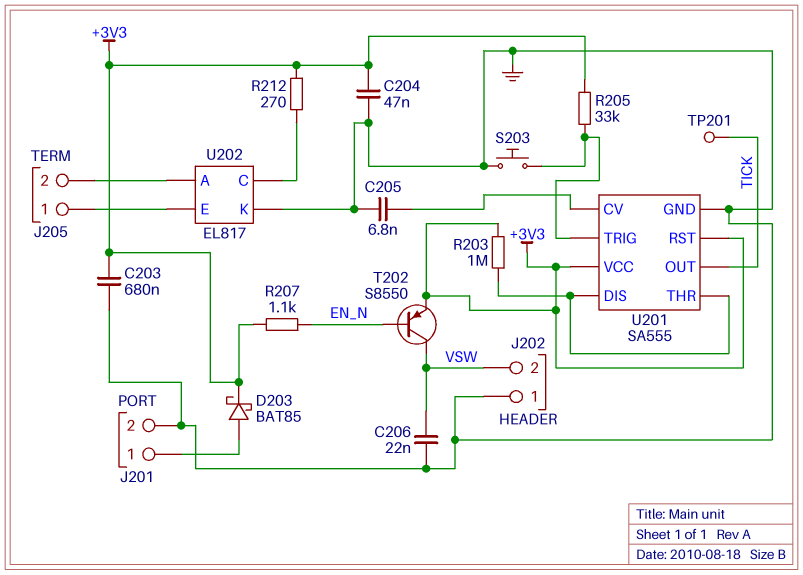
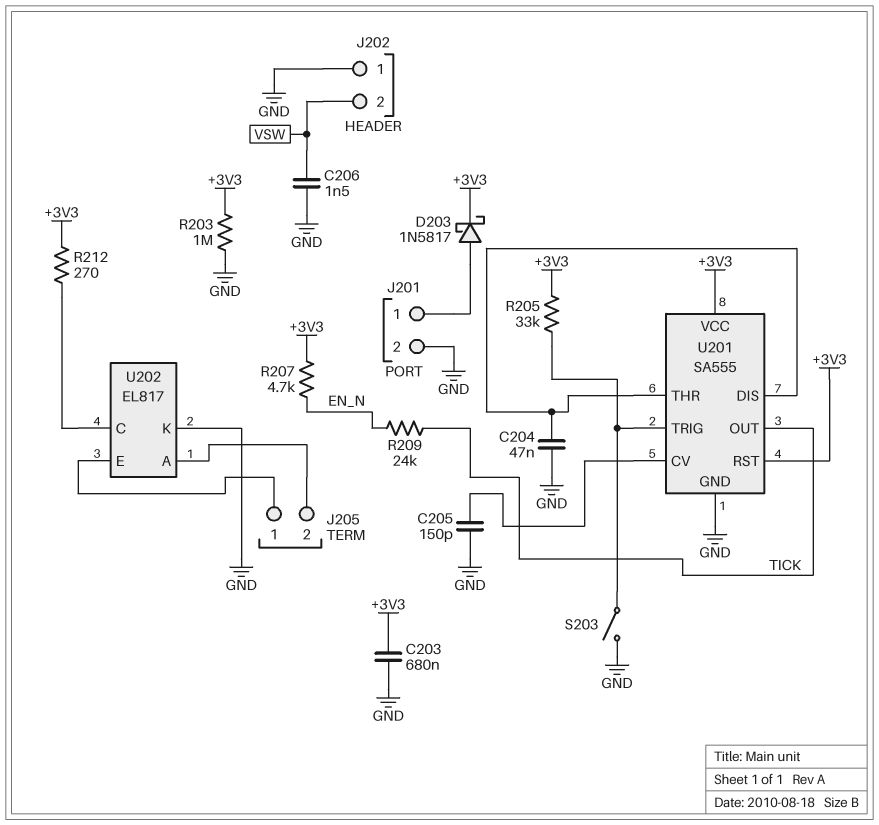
C204: 47nF (+3V3, GND) -> 47nF (GND, U201/DIS)
C205: 6.8nF (GND, U201/CV) -> 150pF (GND, U201/CV)
C206: 22nF (GND, VSW) -> 1.5nF (GND, VSW)
D203: schottky BAT85 (A J201/1, K +3V3) -> schottky 1N5817 (A J201/1, K +3V3)
R203: 1M (+3V3, U201/DIS) -> 1M (+3V3, GND)
R207: 1.1k (+3V3, EN_N) -> 4.7k (+3V3, EN_N)
R209: none -> 24k (EN_N, TICK)
S203: button (GND, U201/TRIG) -> switch (GND, U201/TRIG)
T202: PNP S8550 (B EN_N, C VSW, E +3V3) -> none
TP201: test point (TICK) -> none

